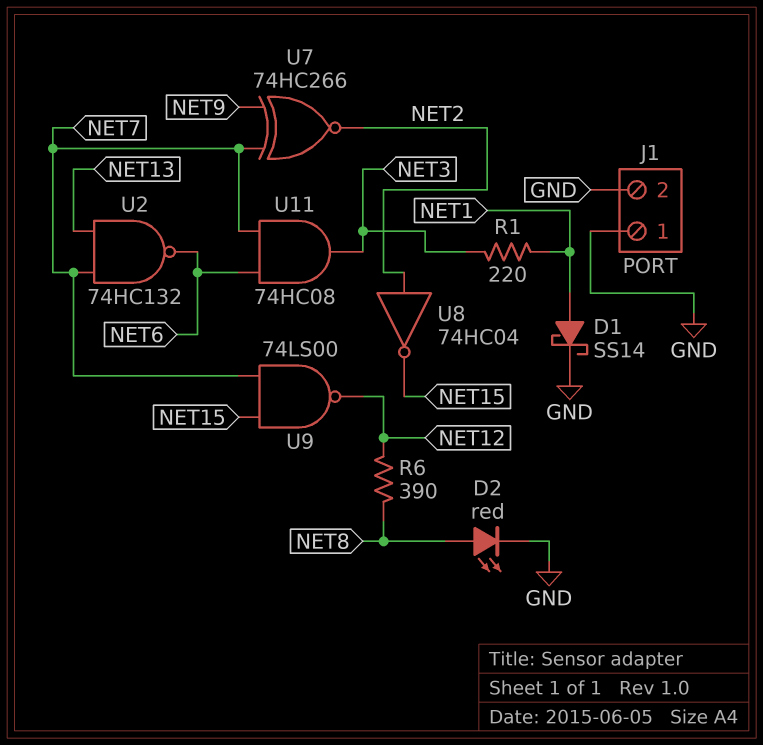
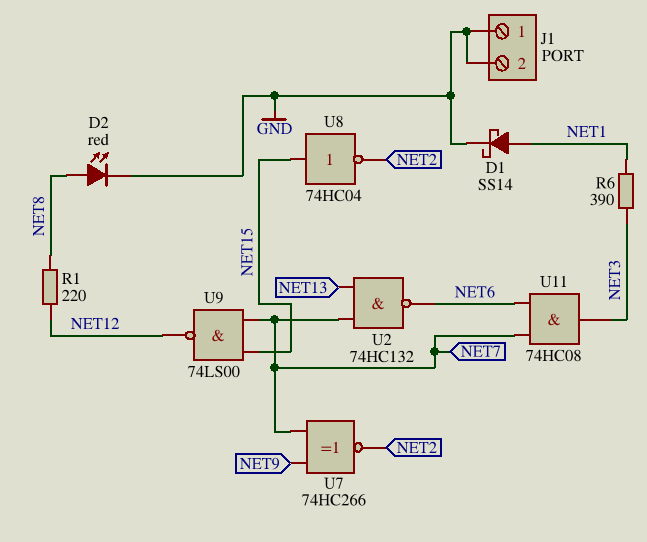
R1: 220 (NET1, NET3) -> 220 (NET8, NET12)
R6: 390 (NET8, NET12) -> 390 (NET1, NET3)
U8: NOT 74HC04 (in NET2, out NET15) -> NOT 74HC04 (in NET15, out NET2)

